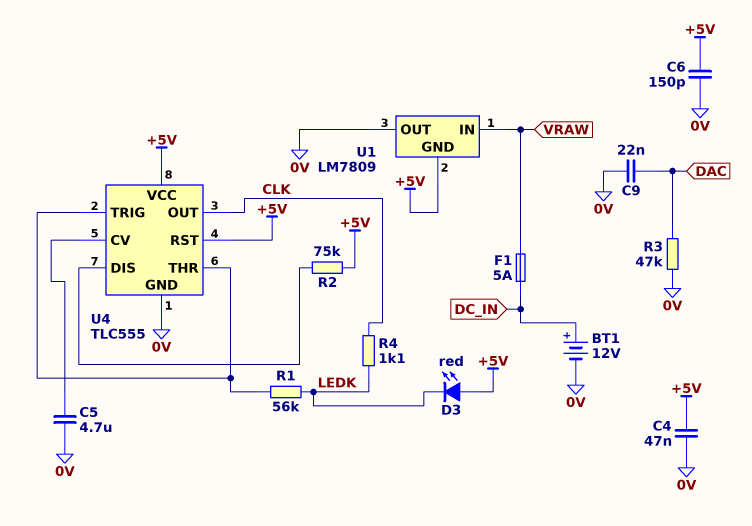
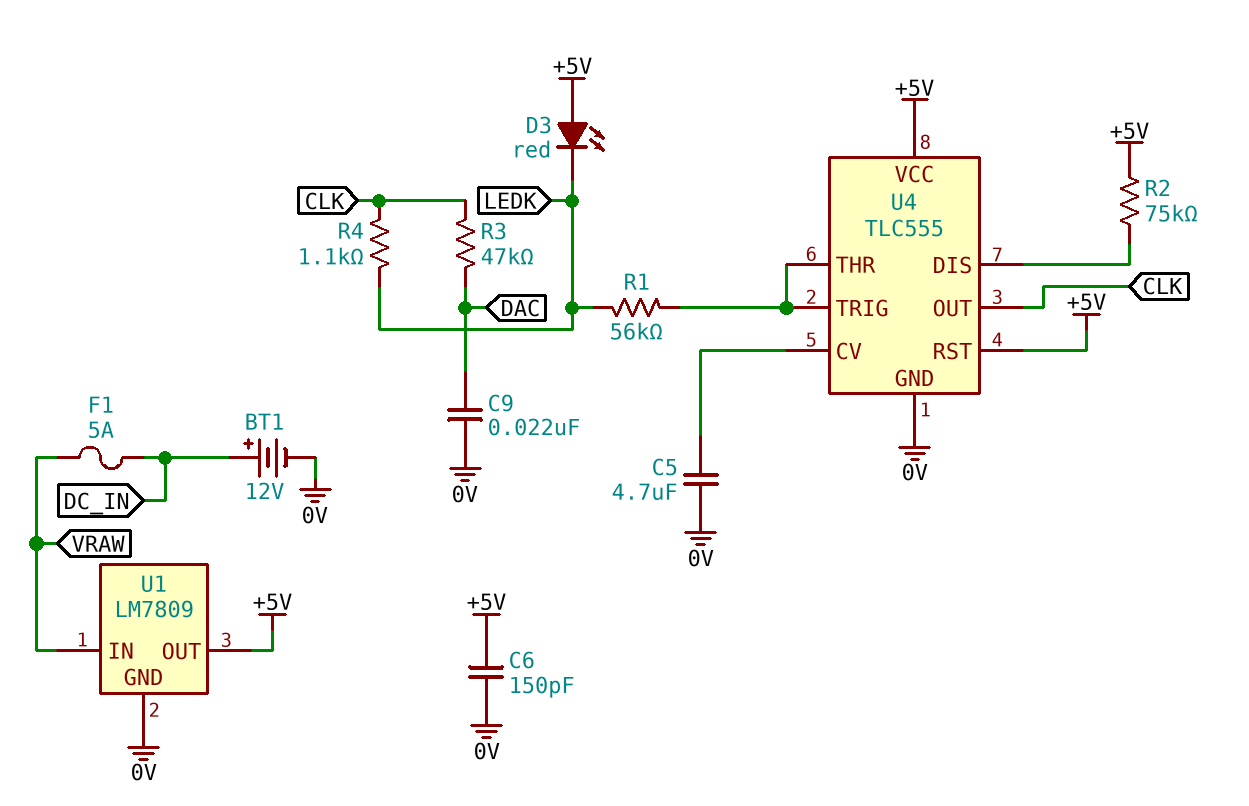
C4: 47nF (+5V, 0V) -> none
R3: 47k (0V, DAC) -> 47k (CLK, DAC)
U1 pin GND: +5V -> 0V
U1 pin OUT: 0V -> +5V

